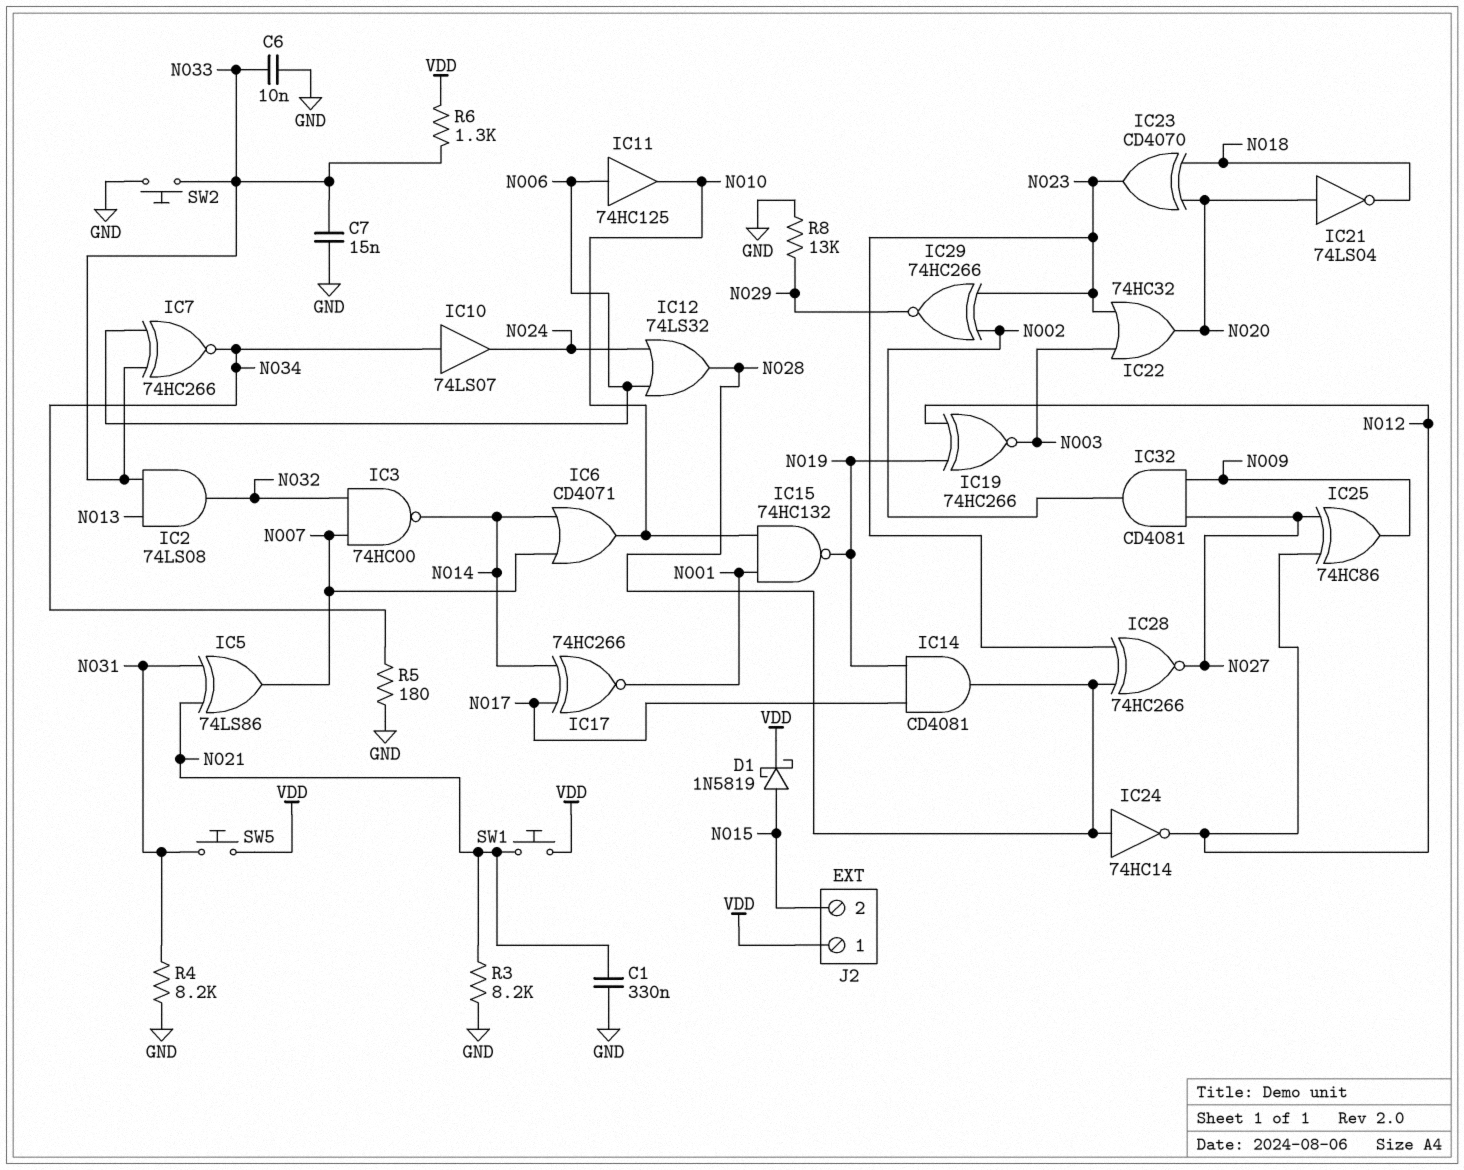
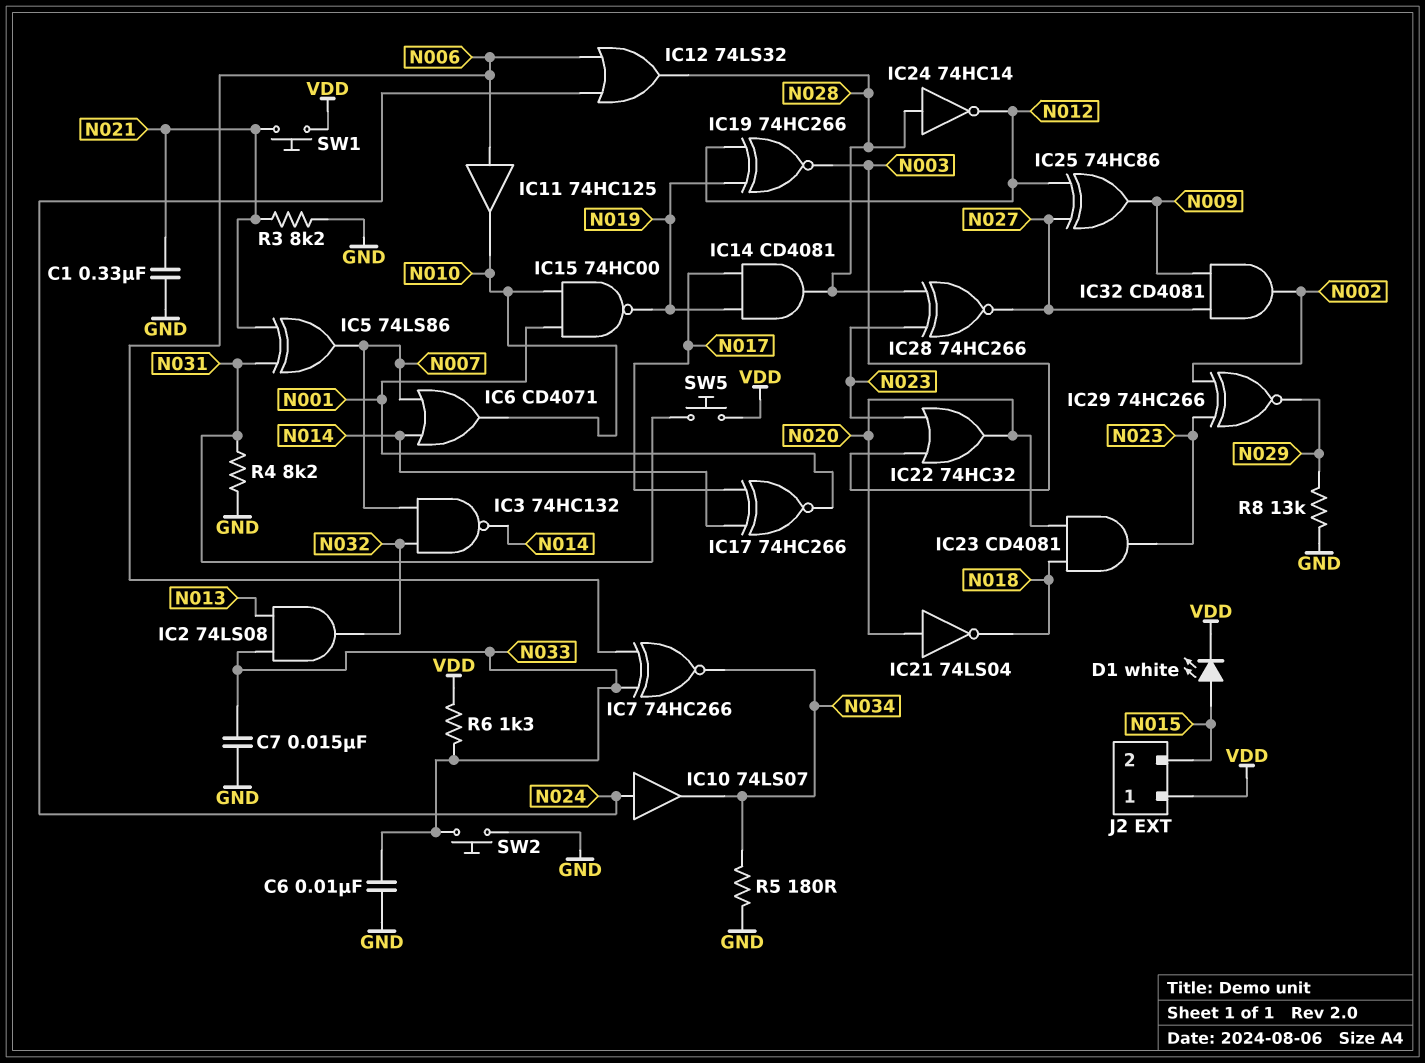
D1: schottky 1N5819 (A N015, K VDD) -> LED white (A N015, K VDD)
IC3: NAND 74HC00 (in N007, in N032, out N014) -> NAND 74HC132 (in N007, in N032, out N014)
IC10: buffer 74LS07 (in N034, out N024) -> buffer 74LS07 (in N024, out N034)
IC15: NAND 74HC132 (in N001, in N010, out N019) -> NAND 74HC00 (in N001, in N010, out N019)
IC23: XOR CD4070 (in N018, in N020, out N023) -> AND CD4081 (in N018, in N020, out N023)

